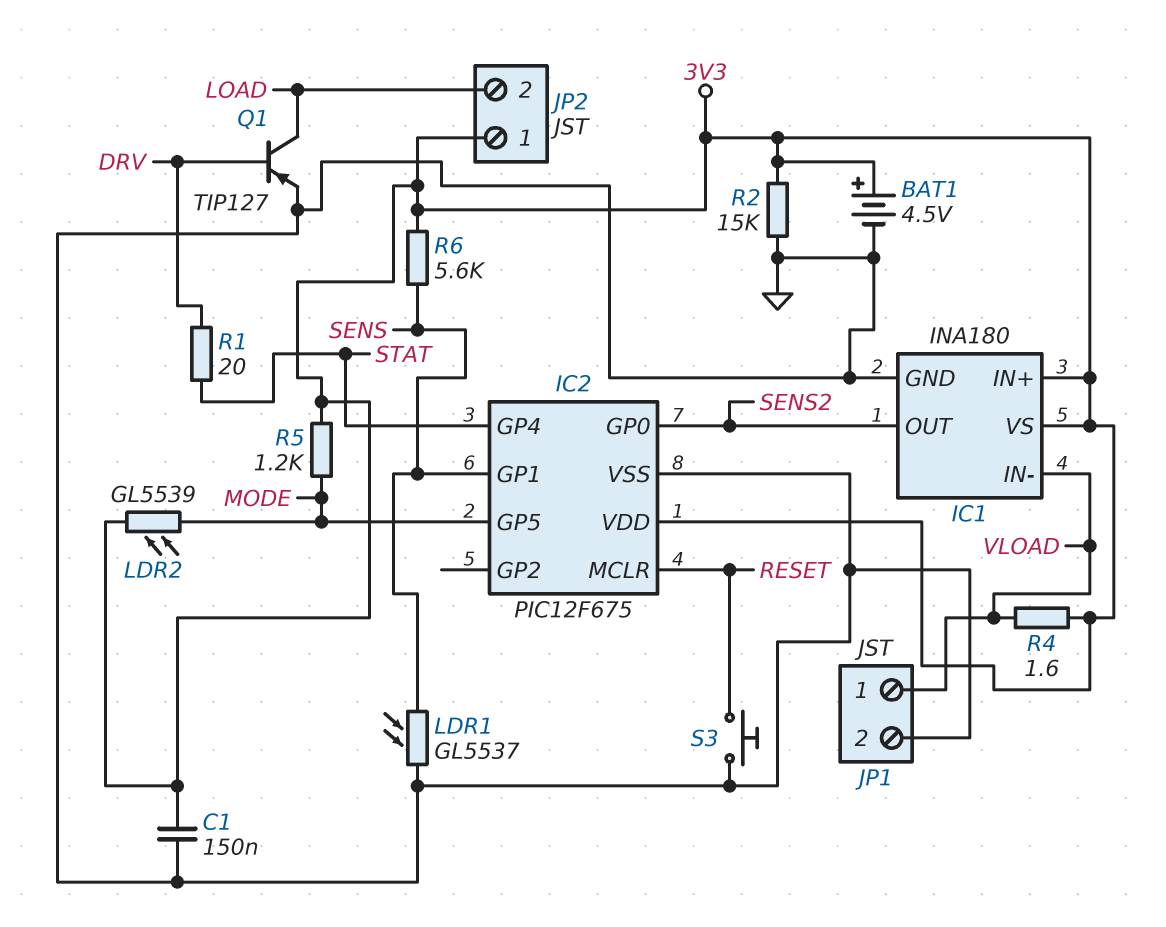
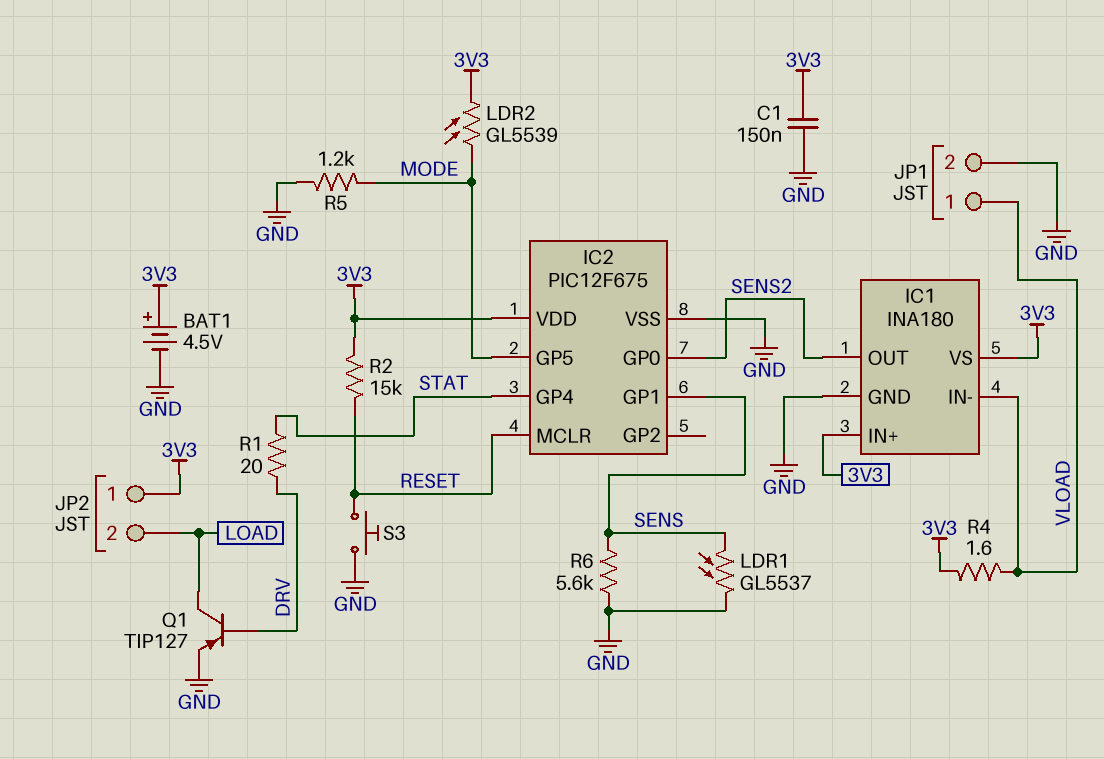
R2: 15k (3V3, GND) -> 15k (3V3, RESET)
R5: 1.2k (3V3, MODE) -> 1.2k (GND, MODE)
R6: 5.6k (3V3, SENS) -> 5.6k (GND, SENS)

